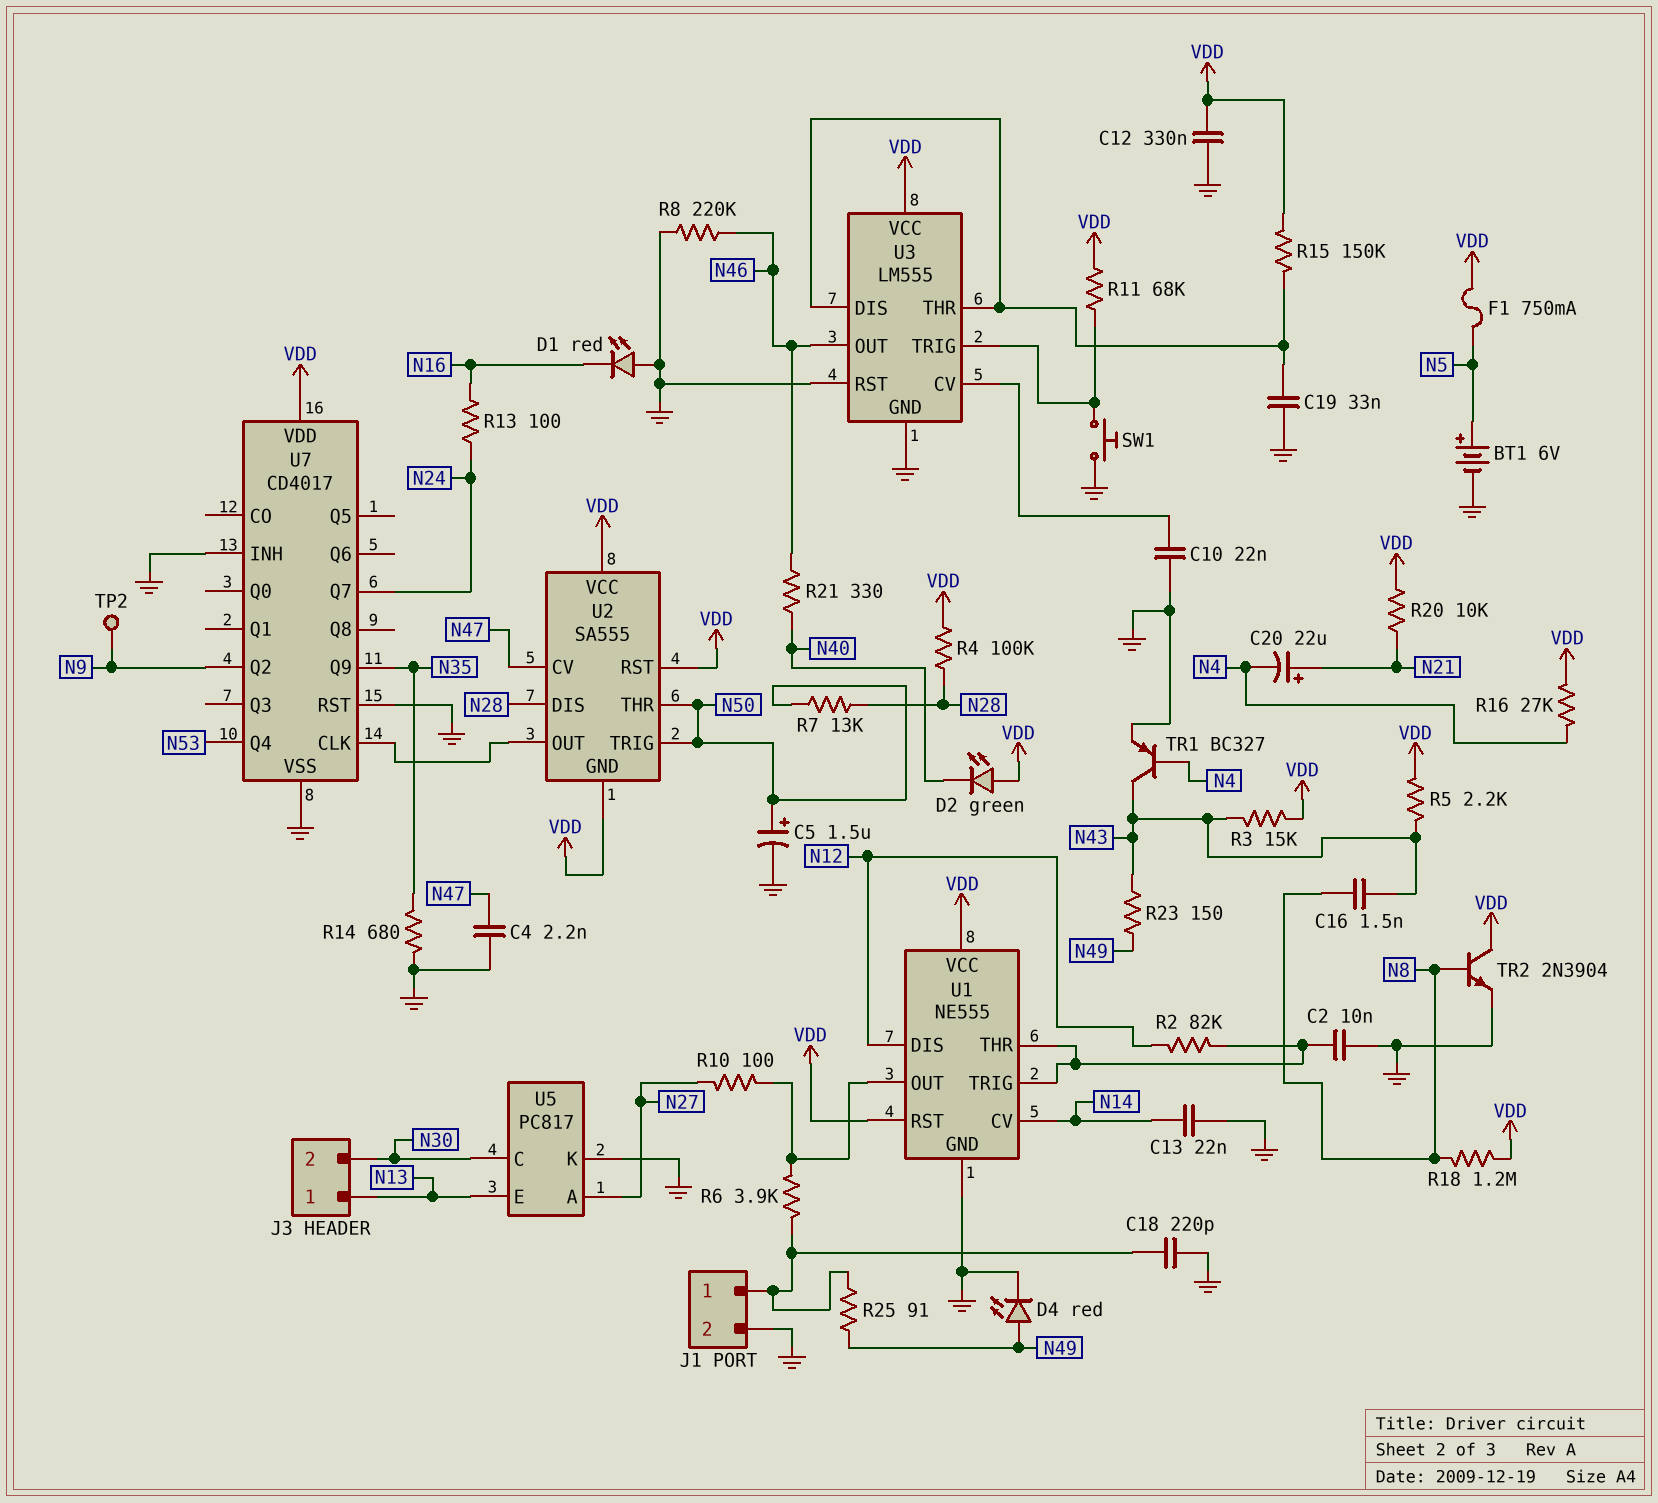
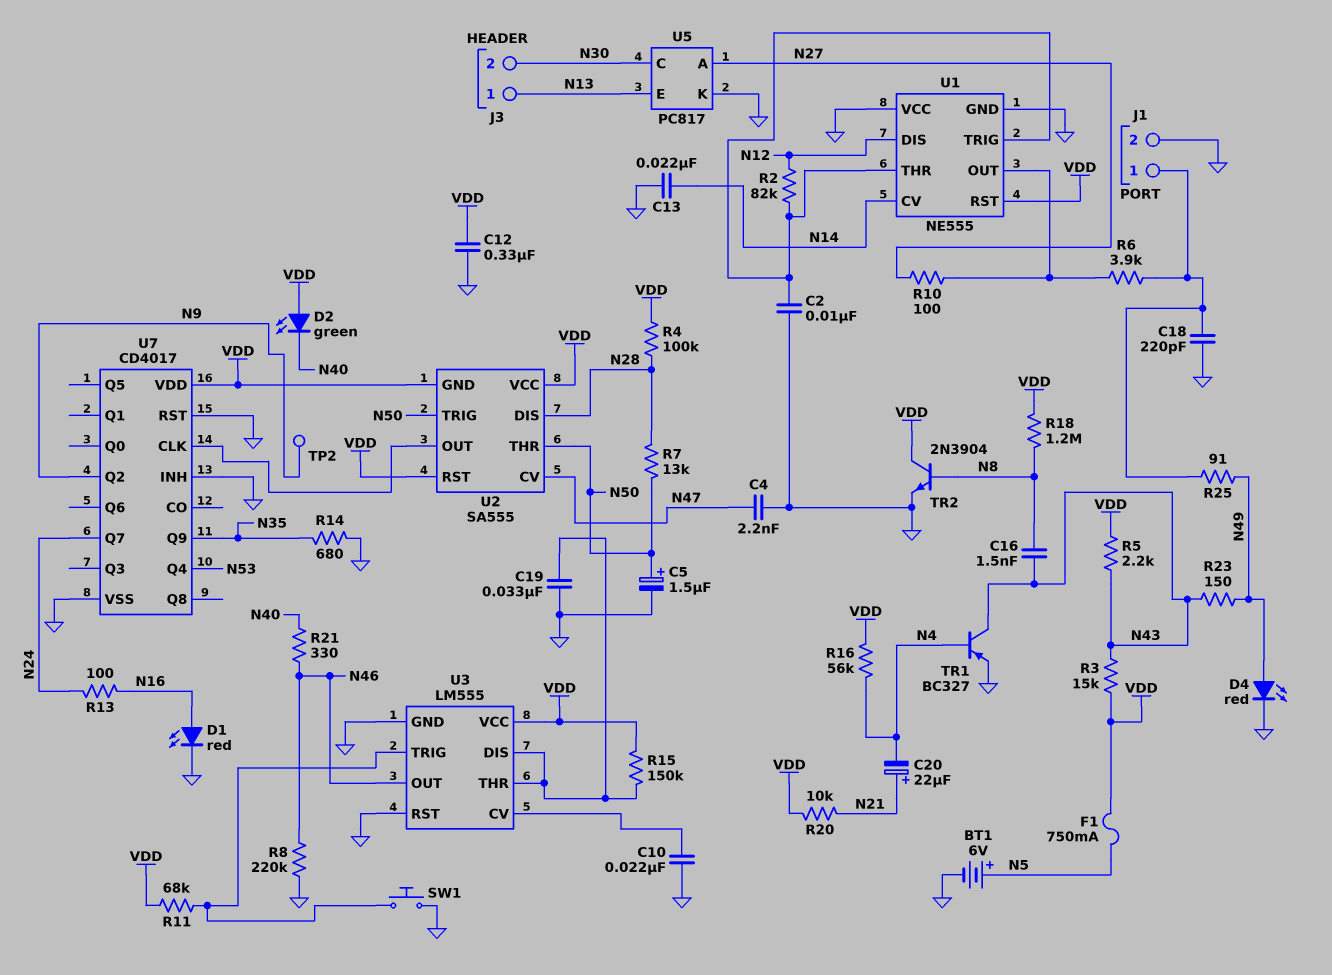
D1: LED red (A GND, K N16) -> LED red (A N16, K GND)
R16: 27k (N4, VDD) -> 56k (N4, VDD)
U1 pin VCC: VDD -> GND

